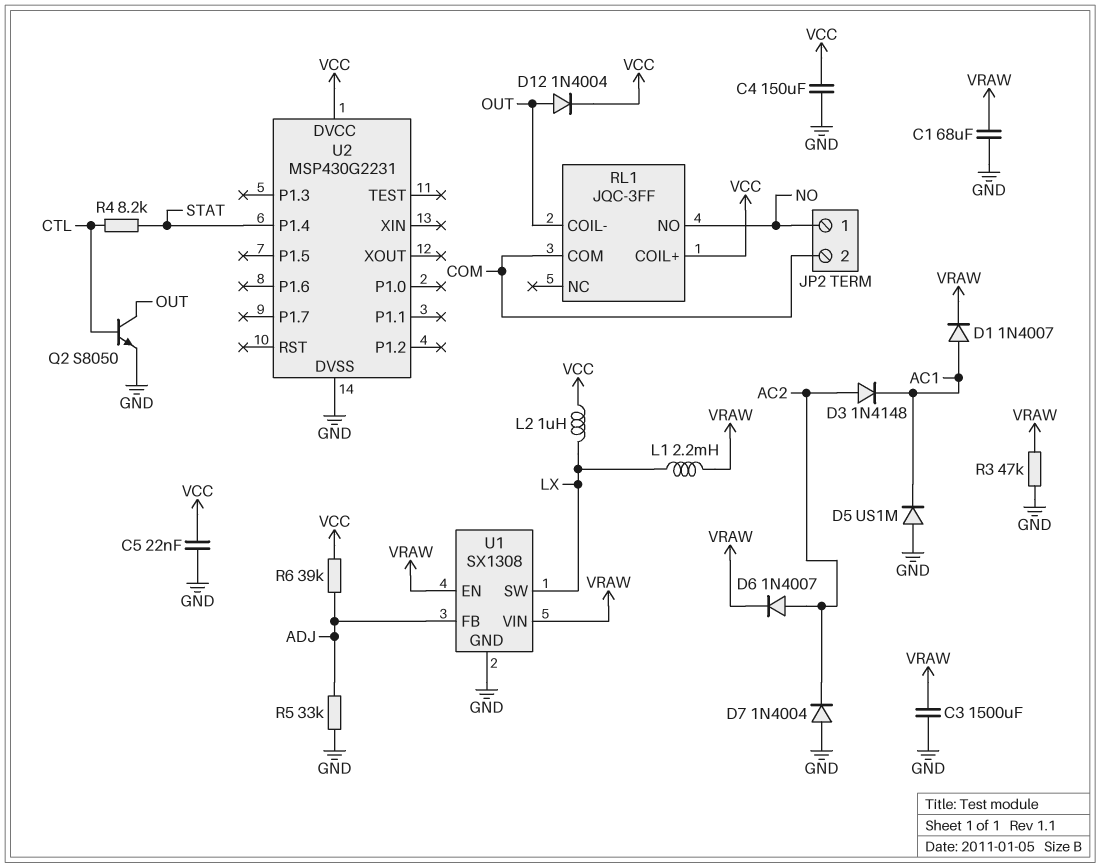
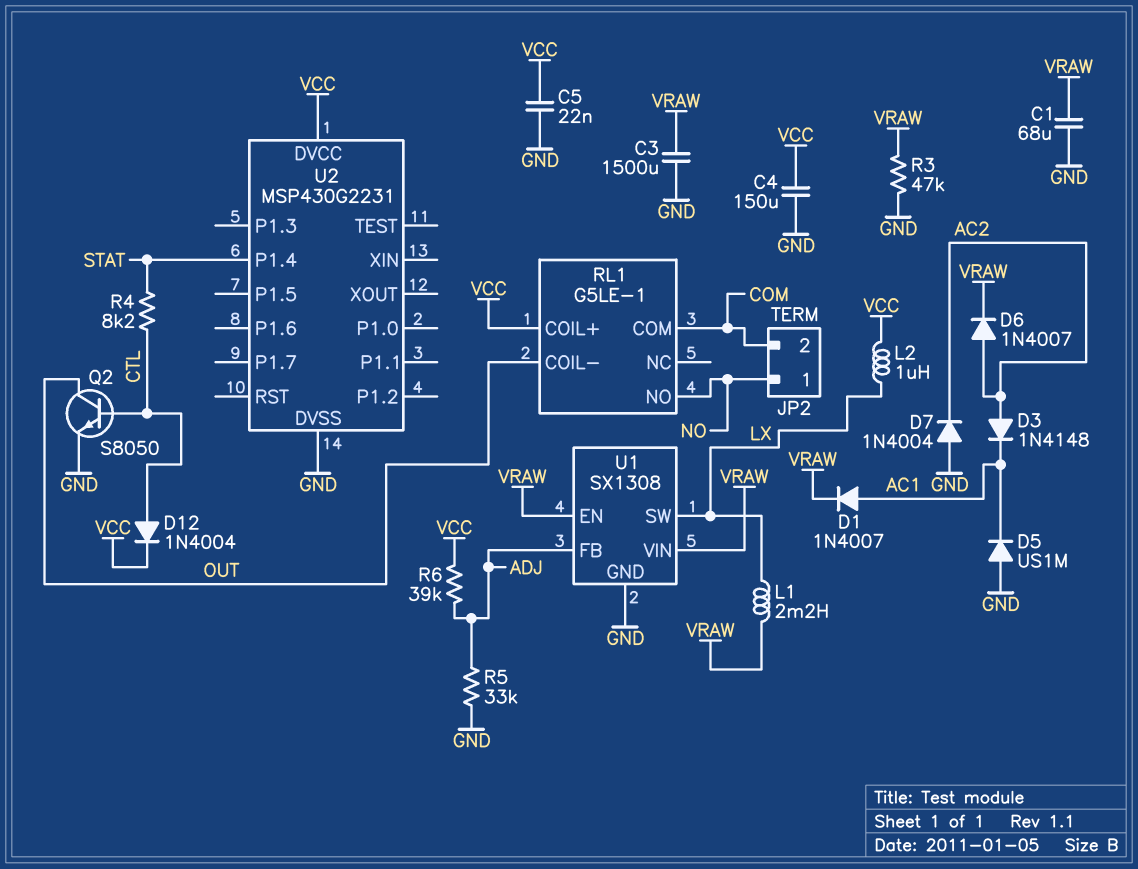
D12: diode 1N4004 (A OUT, K VCC) -> diode 1N4004 (A CTL, K VCC)
RL1: JQC-3FF -> G5LE-1

